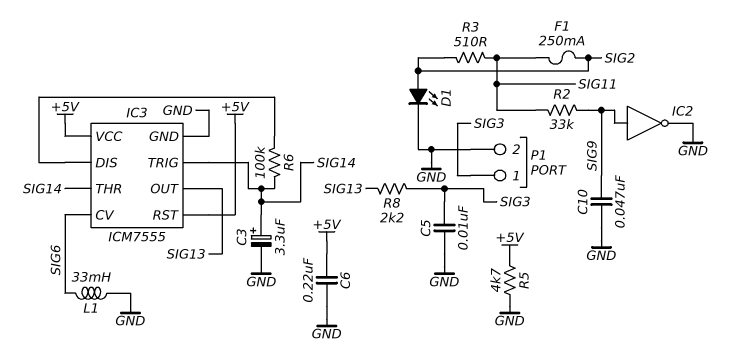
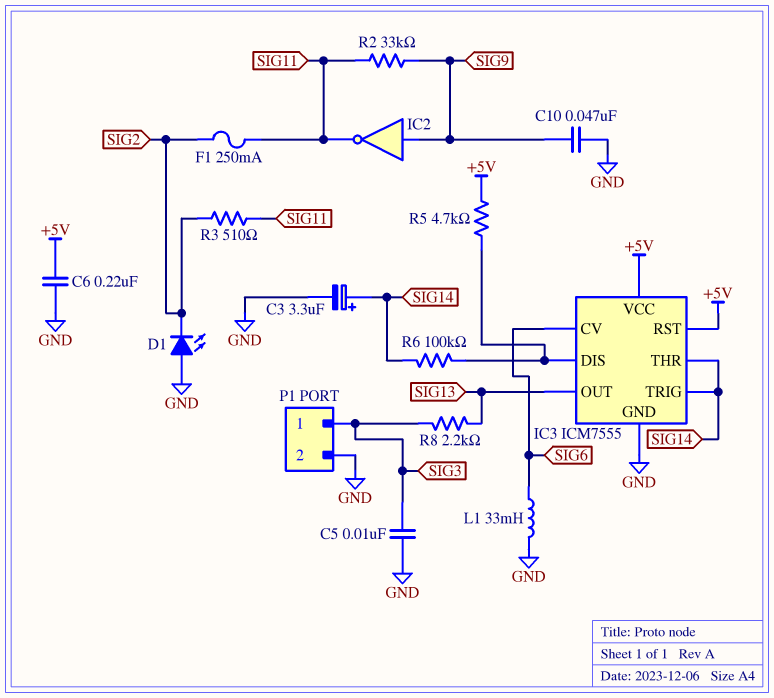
D1: LED (A SIG2, K GND) -> LED (A GND, K SIG2)
IC2: NOT (in SIG9, out GND) -> NOT (in SIG9, out SIG11)
R5: 4.7k (+5V, GND) -> 4.7k (+5V, IC3/DIS)

